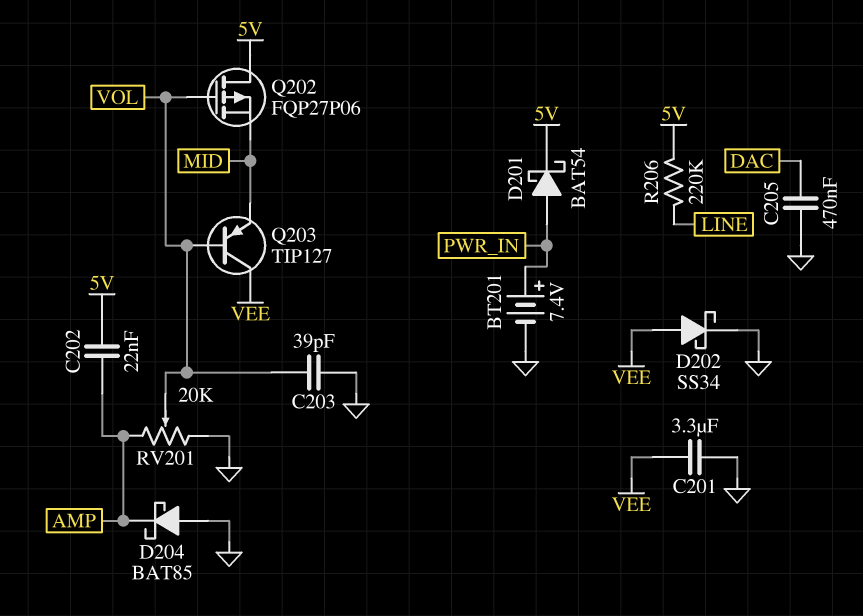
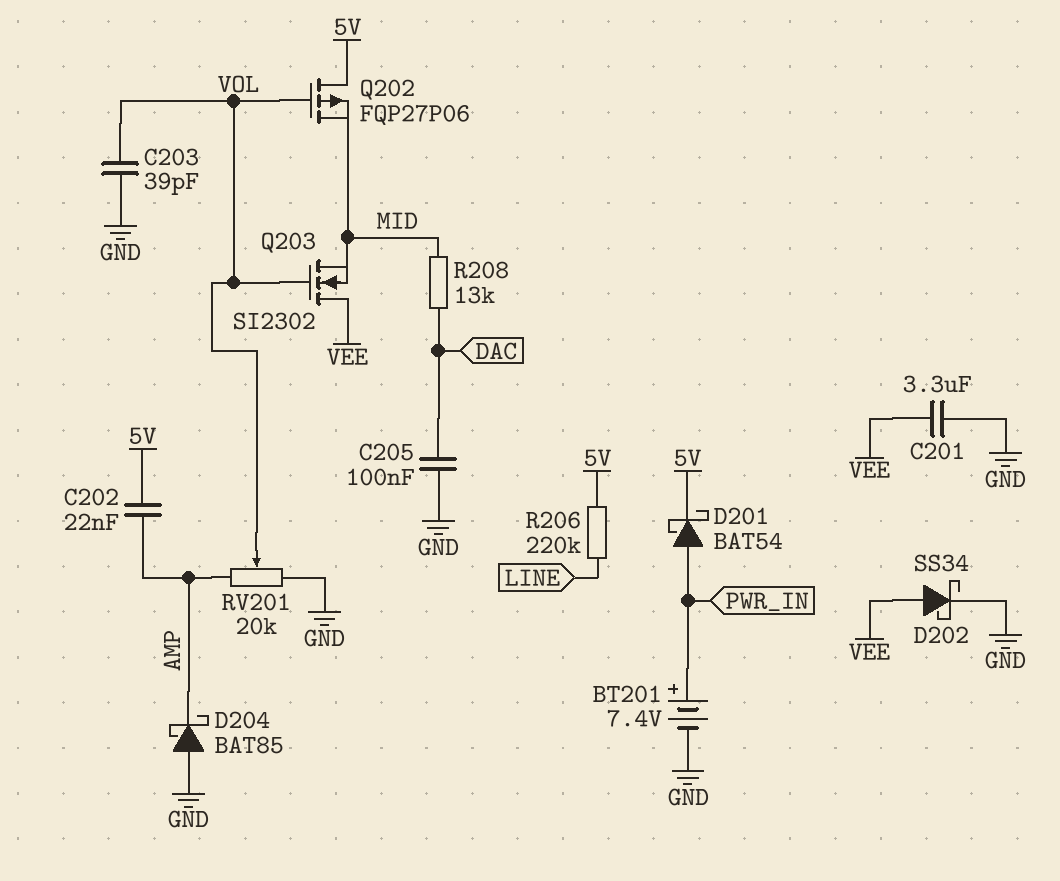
C205: 470nF (DAC, GND) -> 100nF (DAC, GND)
Q203: PNP TIP127 (B VOL, C VEE, E MID) -> NMOS SI2302 (G VOL, D VEE, S MID)
R208: none -> 13k (DAC, MID)

